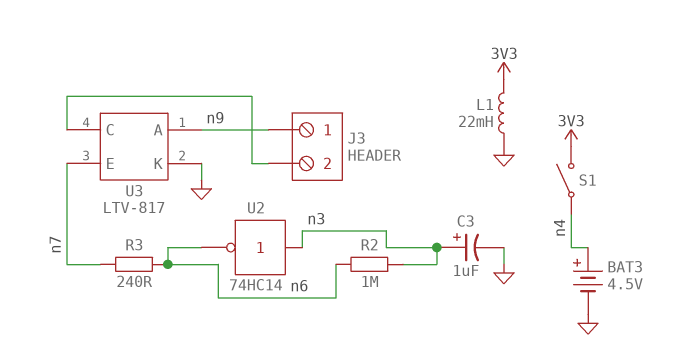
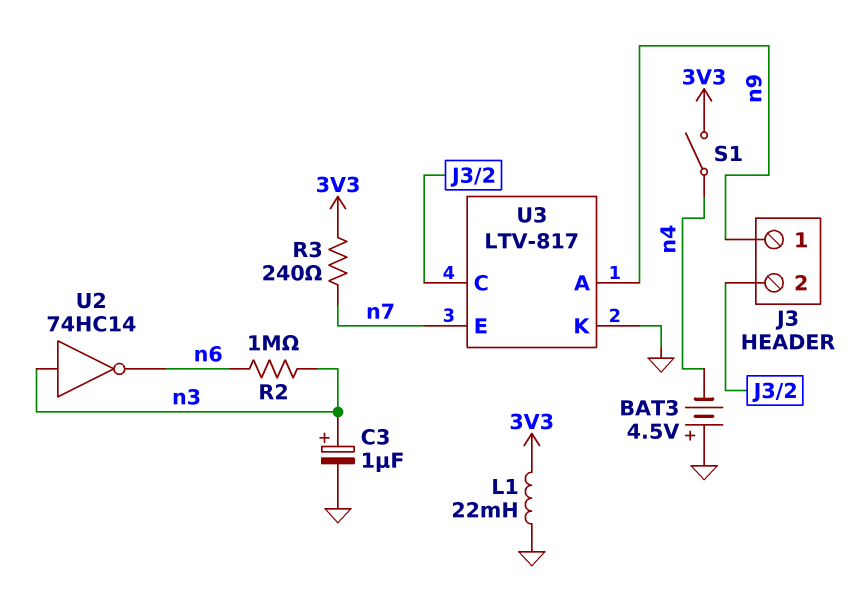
BAT3: 4.5V (plus n4, minus GND) -> 4.5V (plus GND, minus n4)
R3: 240 (n6, n7) -> 240 (3V3, n7)

